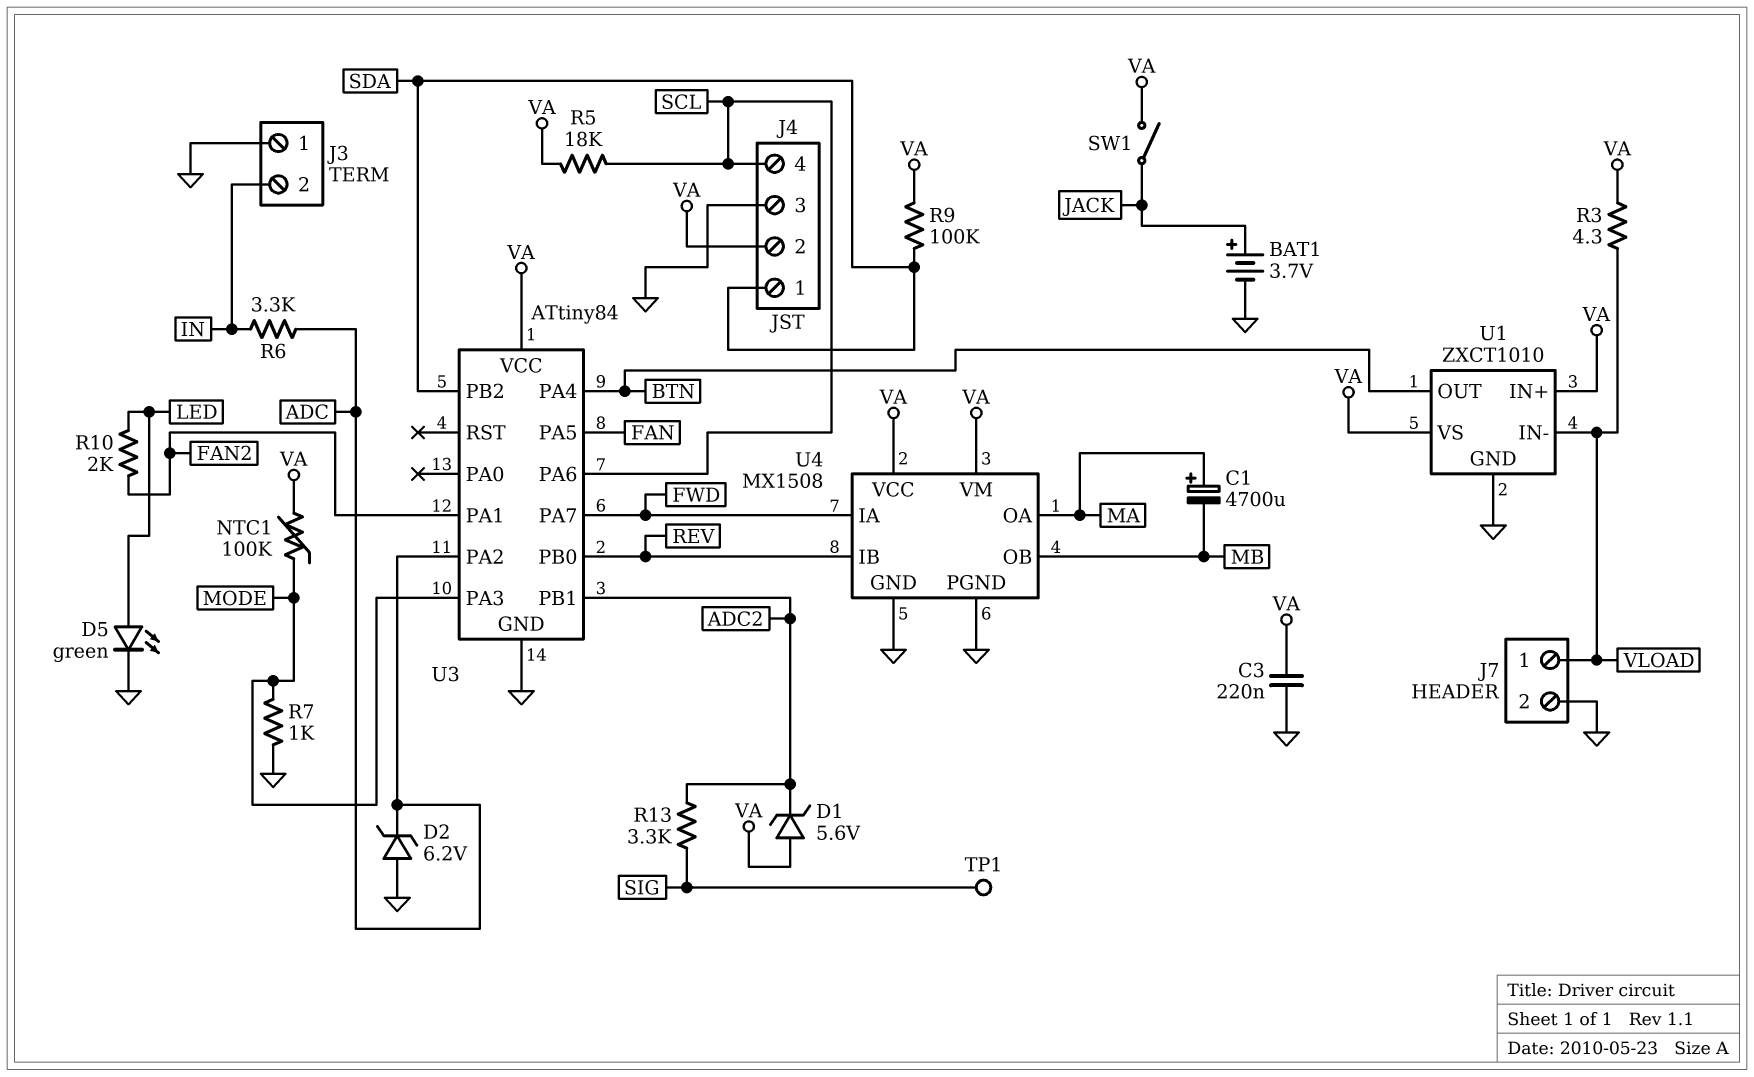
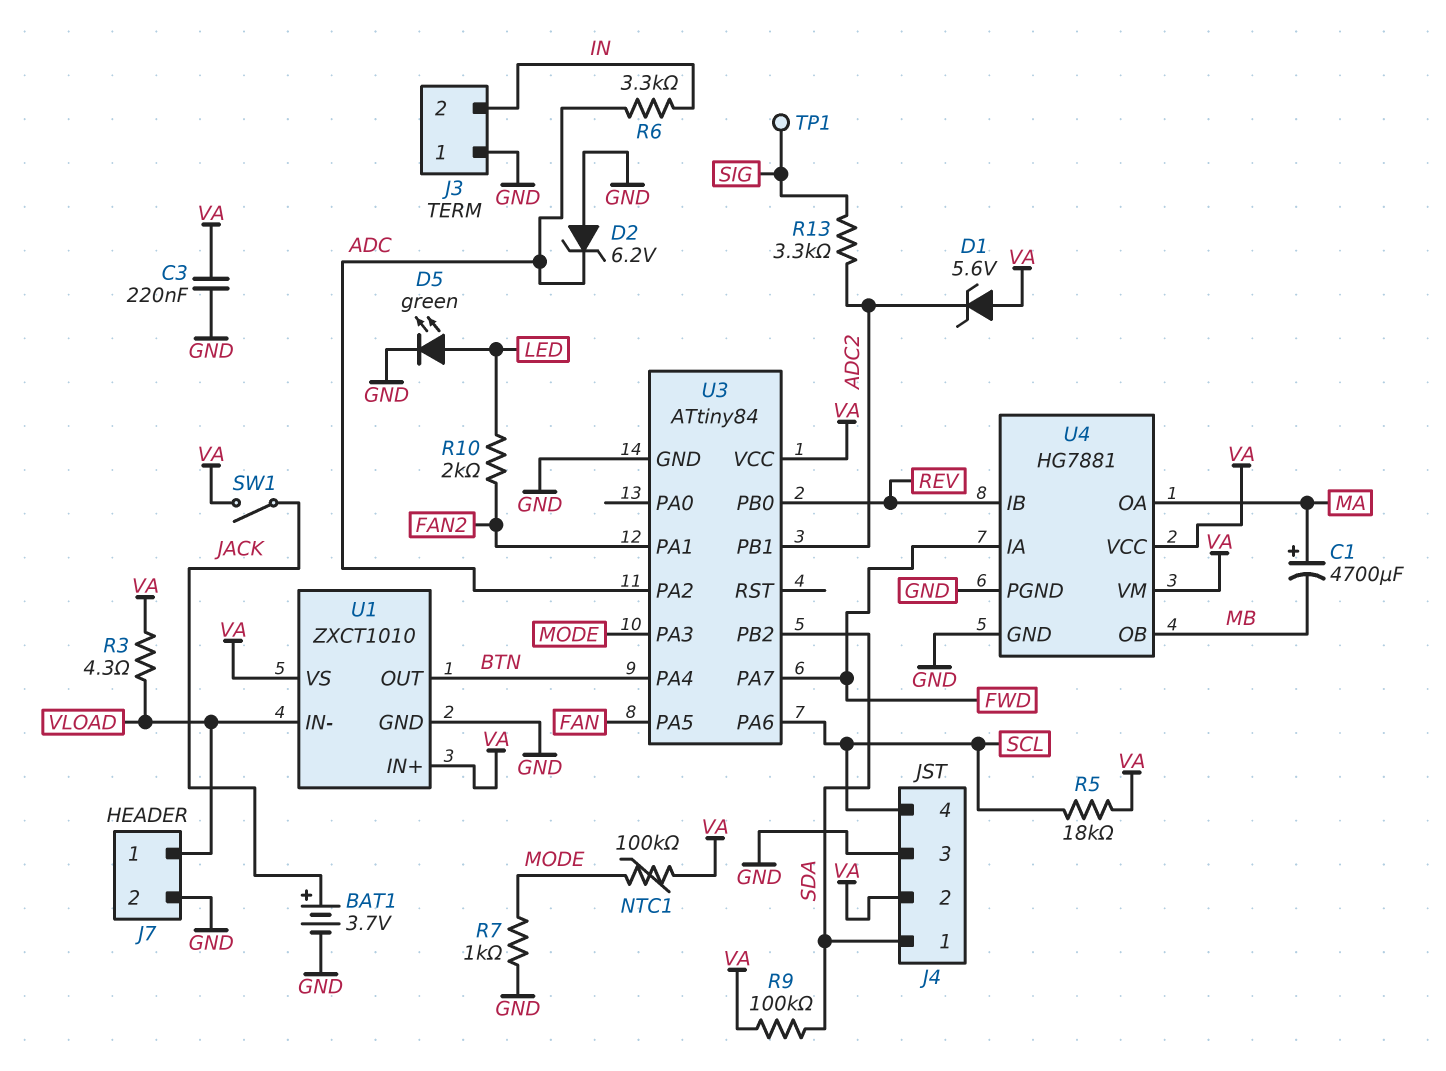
U4: MX1508 -> HG7881

